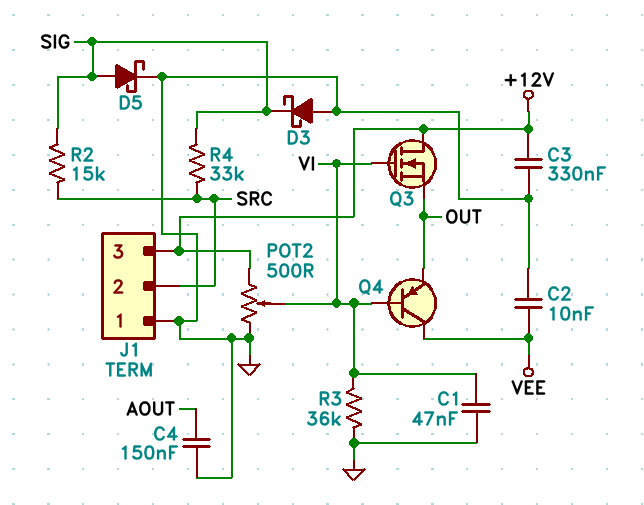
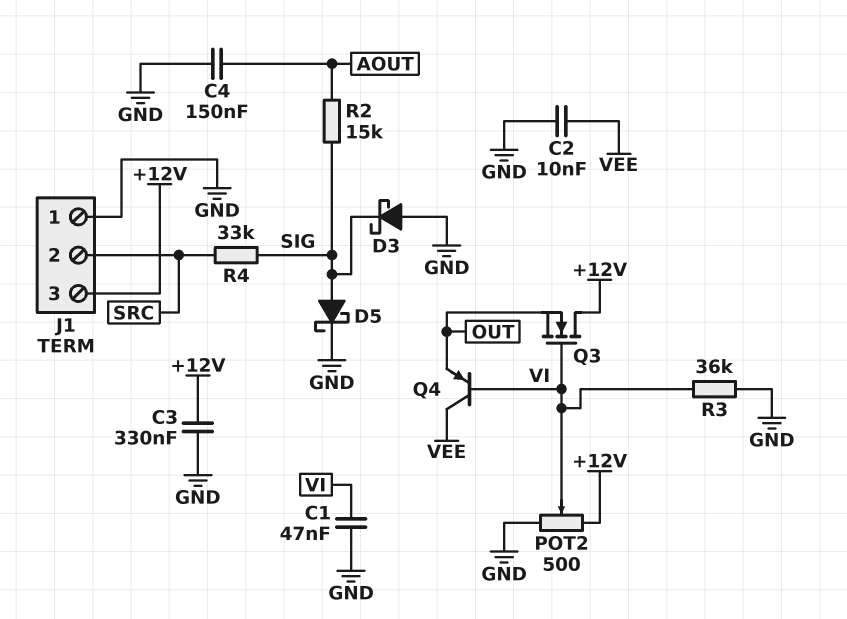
R2: 15k (SIG, SRC) -> 15k (AOUT, SIG)

